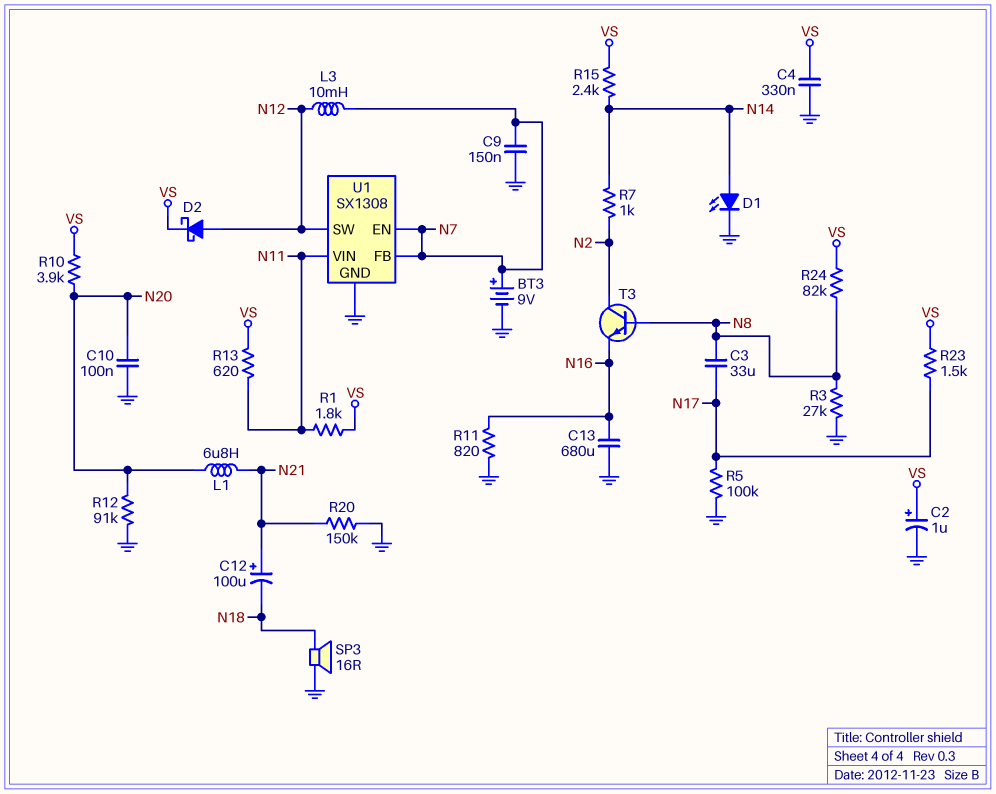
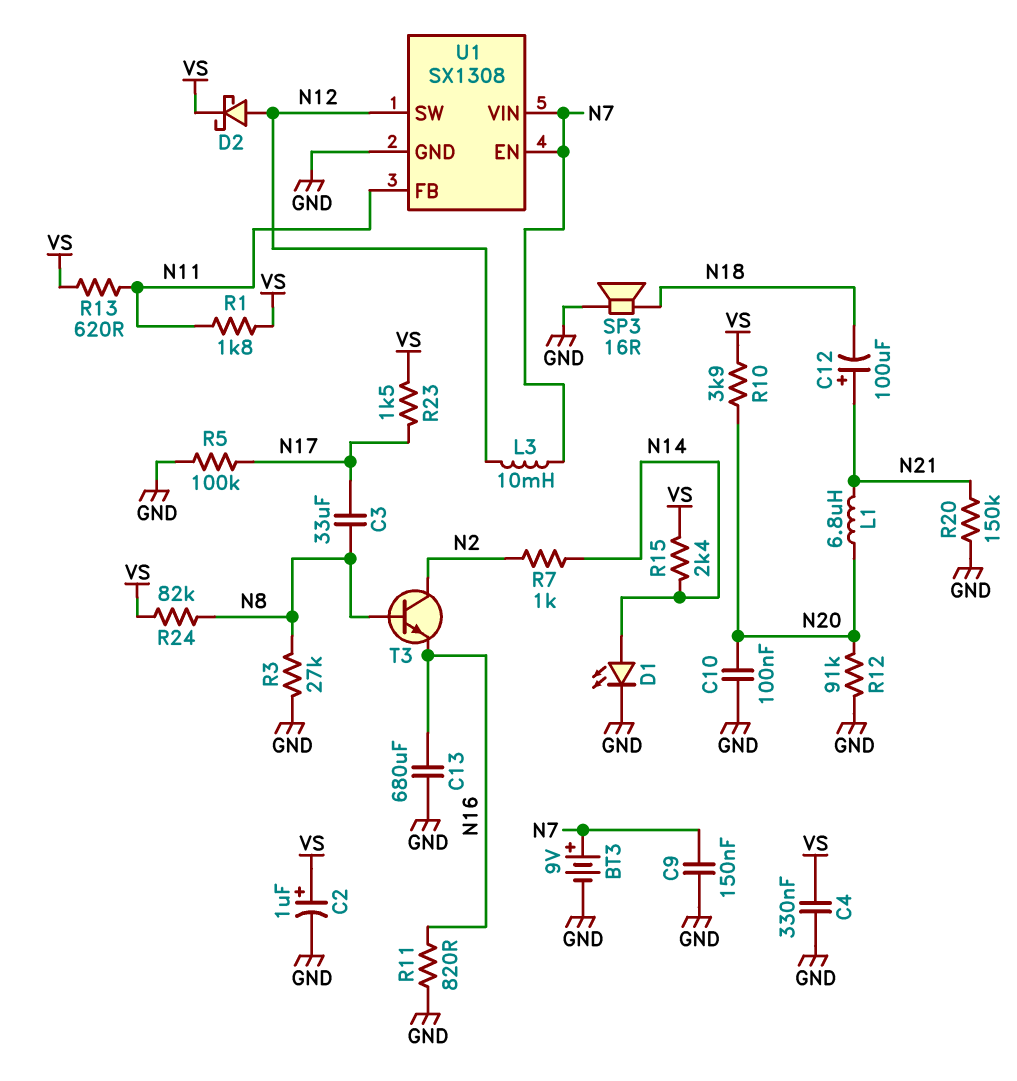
U1 pin FB: N7 -> N11
U1 pin VIN: N11 -> N7

